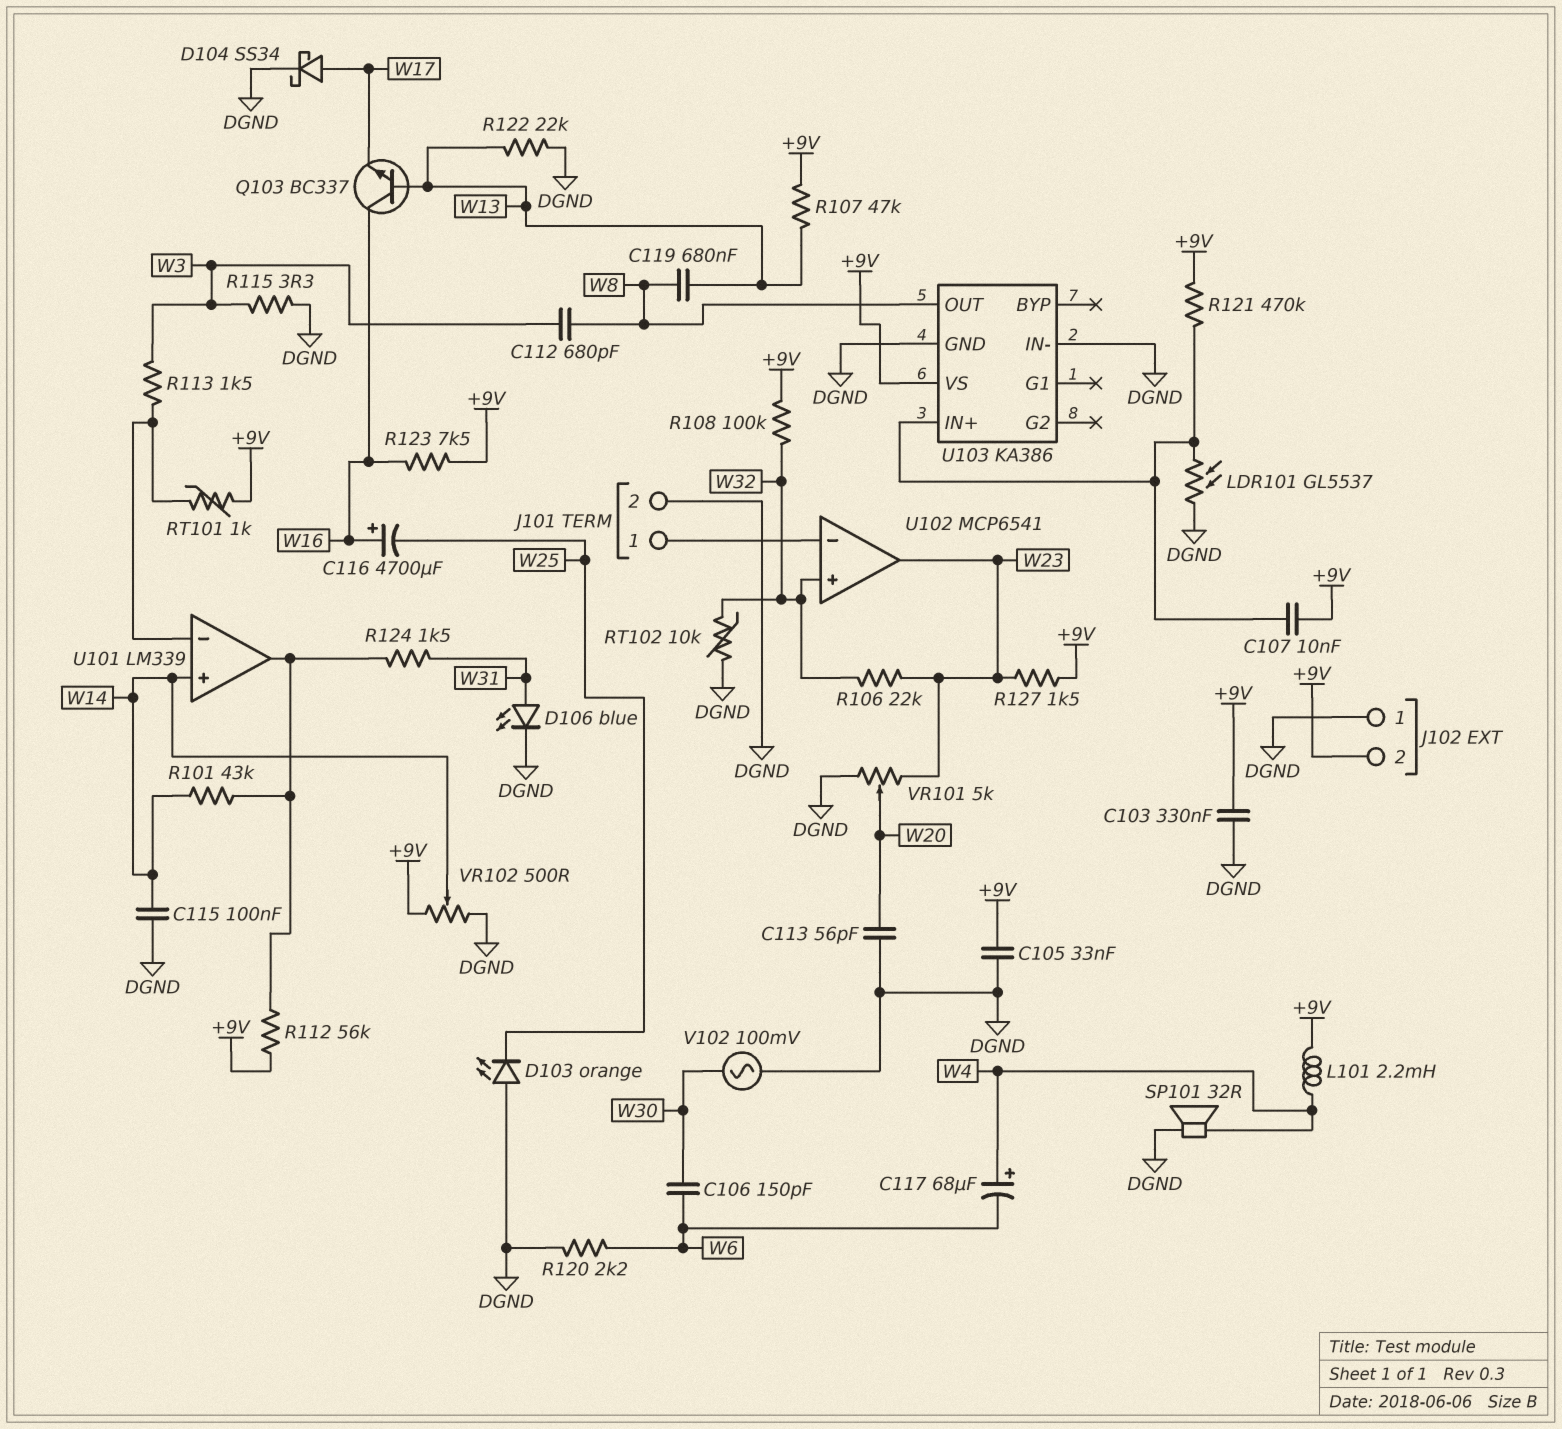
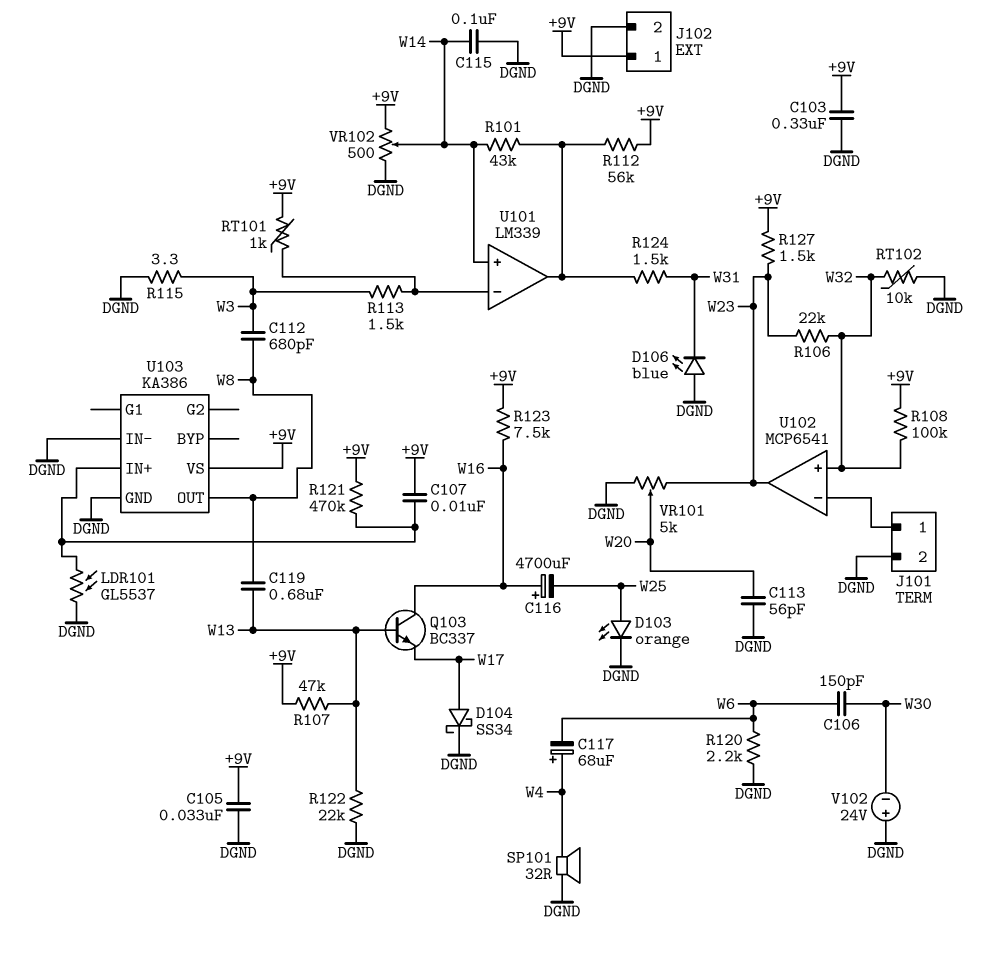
D103: LED orange (A DGND, K W25) -> LED orange (A W25, K DGND)
D106: LED blue (A W31, K DGND) -> LED blue (A DGND, K W31)
J102 pin 1: DGND -> +9V
J102 pin 2: +9V -> DGND
L101: 2.2mH (+9V, W4) -> none
V102: AC 100mV (DGND, W30) -> 24V (plus DGND, minus W30)

